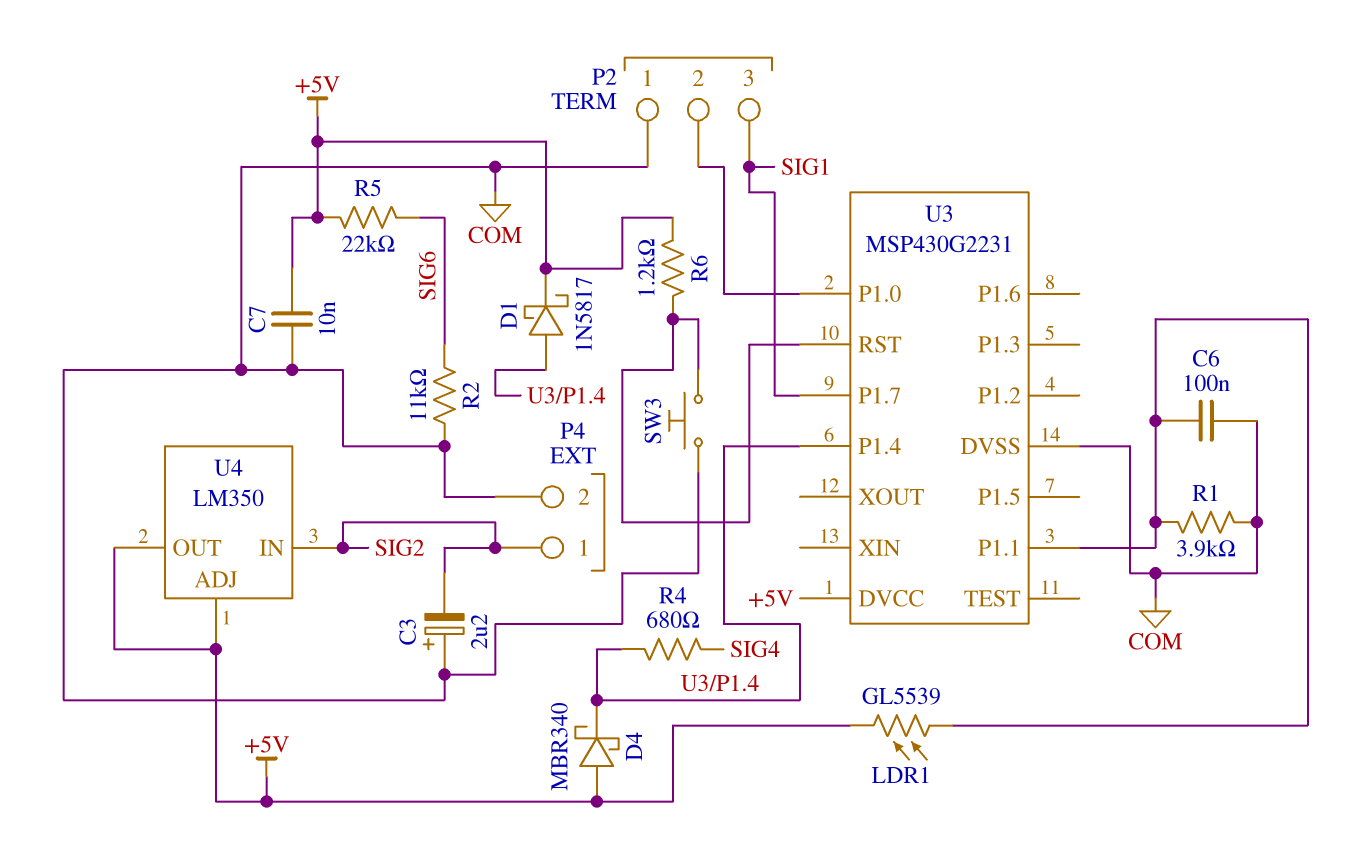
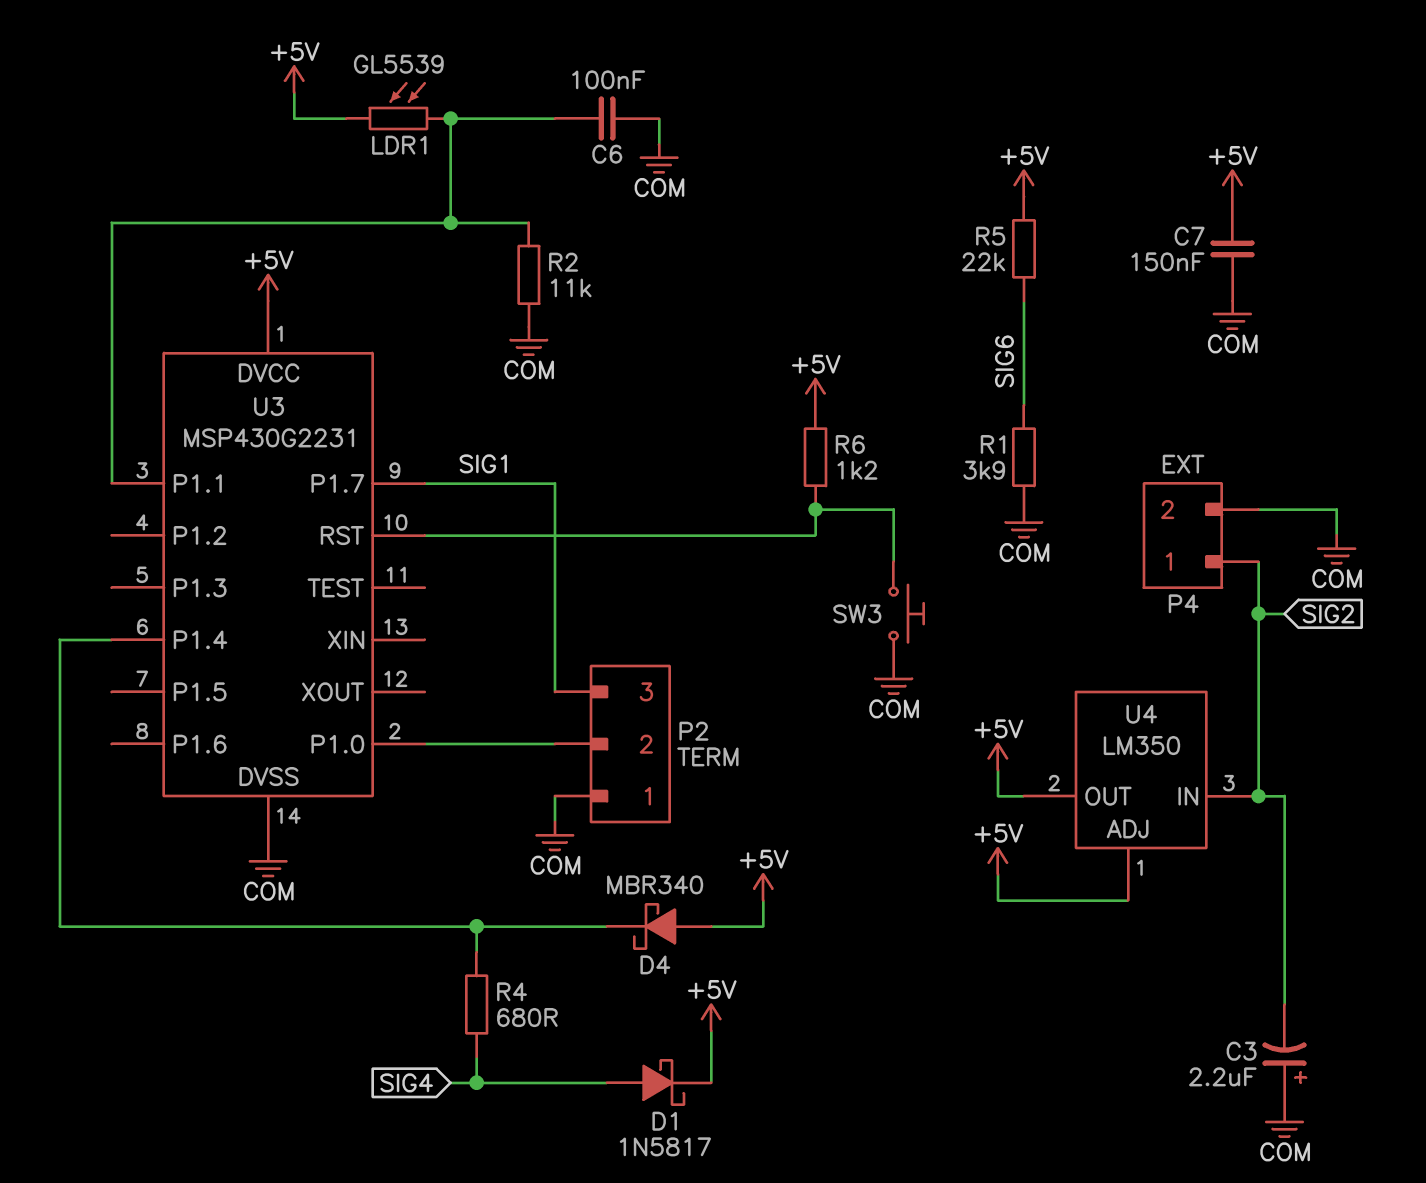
C7: 10nF (+5V, COM) -> 150nF (+5V, COM)
D1: schottky 1N5817 (A U3/P1.4, K +5V) -> schottky 1N5817 (A SIG4, K +5V)
R1: 3.9k (COM, U3/P1.1) -> 3.9k (COM, SIG6)
R2: 11k (COM, SIG6) -> 11k (COM, U3/P1.1)

